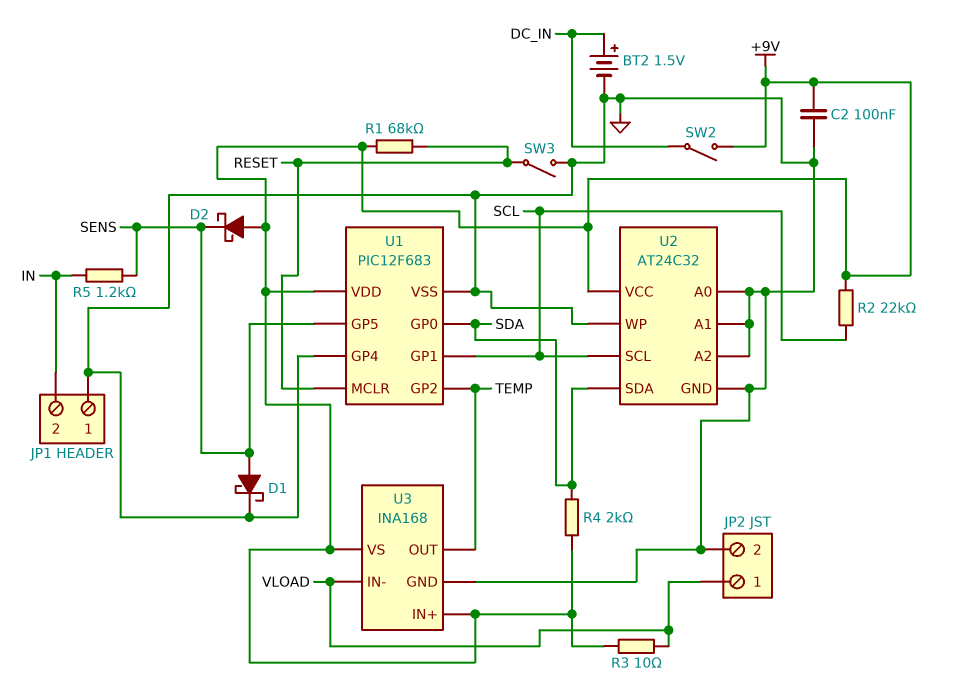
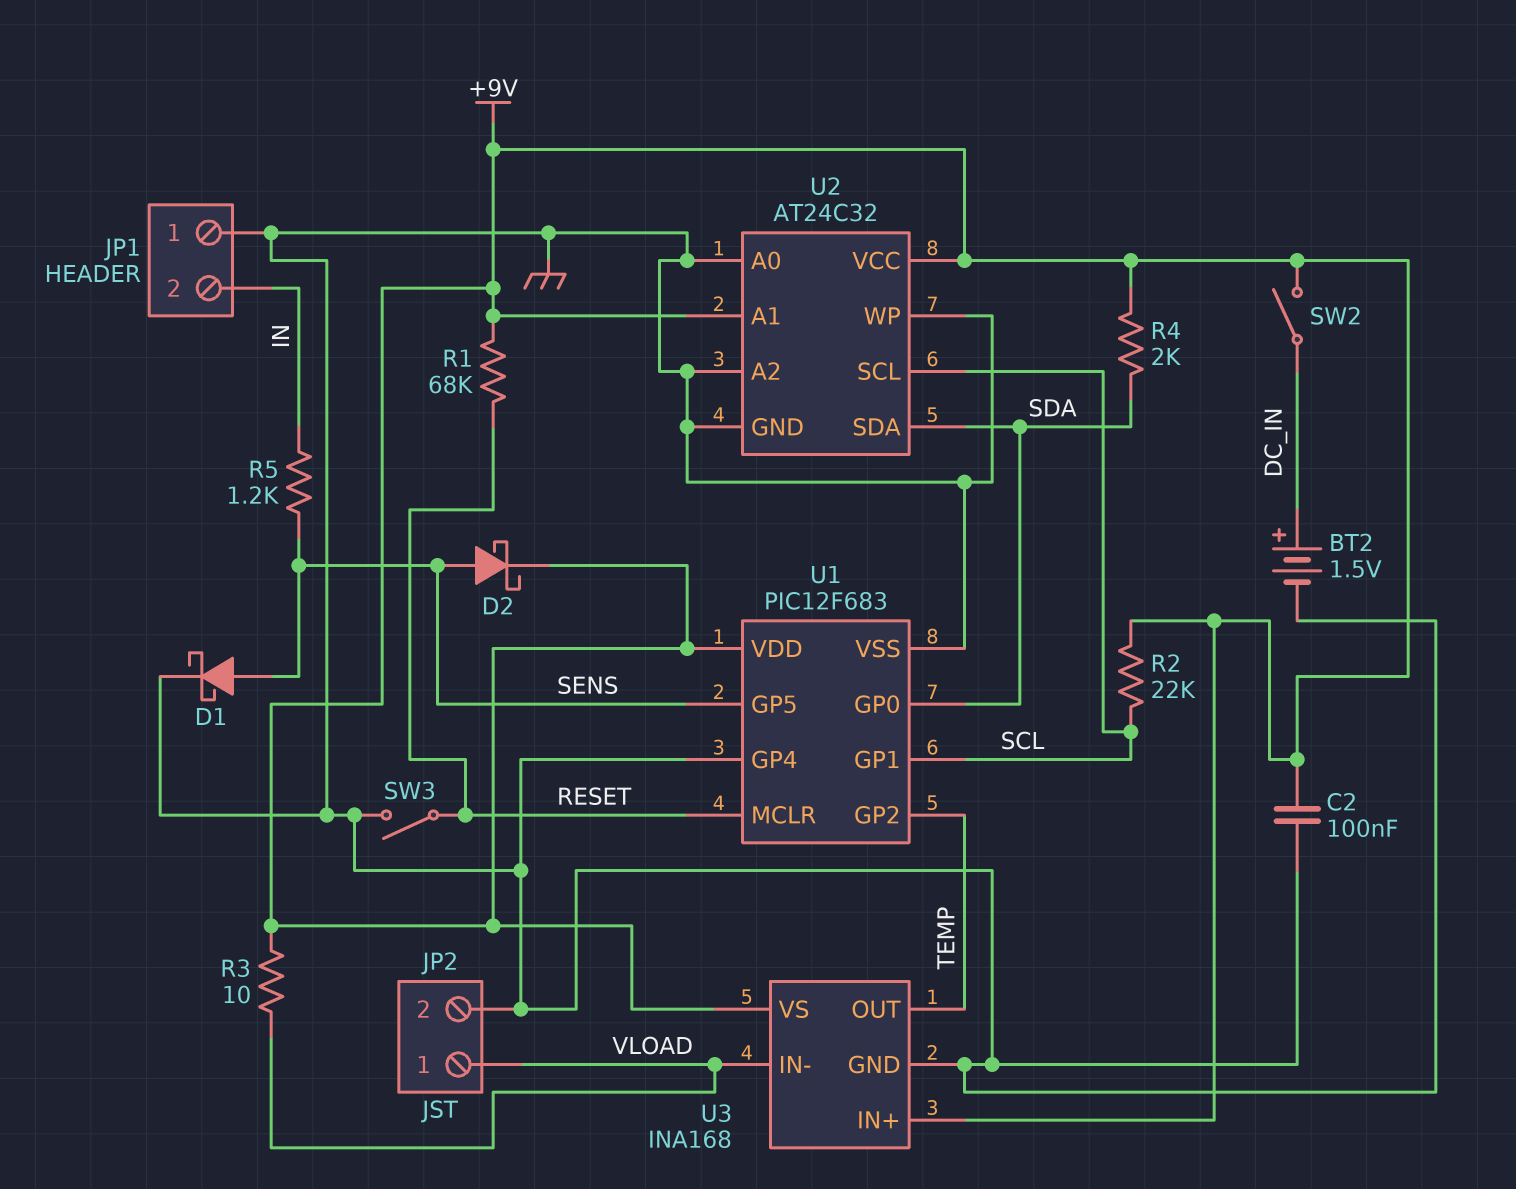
D2: schottky (A +9V, K SENS) -> schottky (A SENS, K +9V)
U2 pin A1: GND -> +9V

